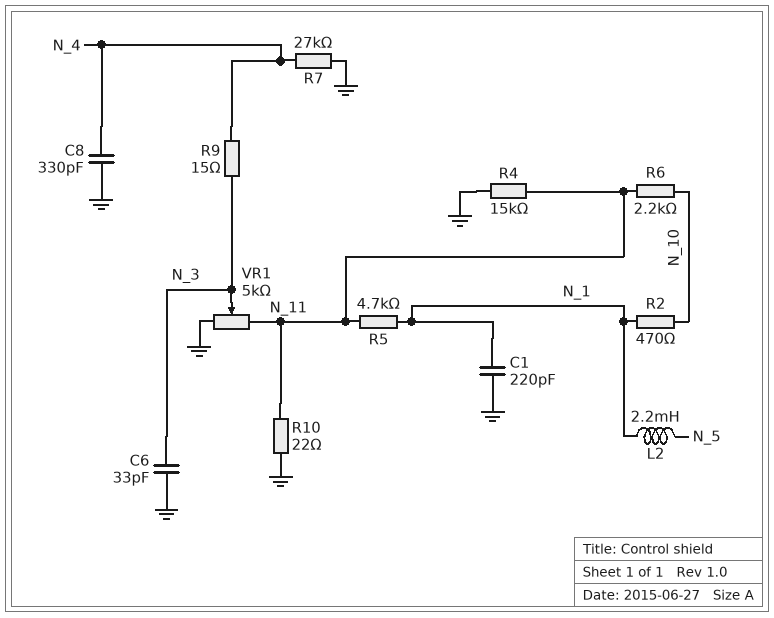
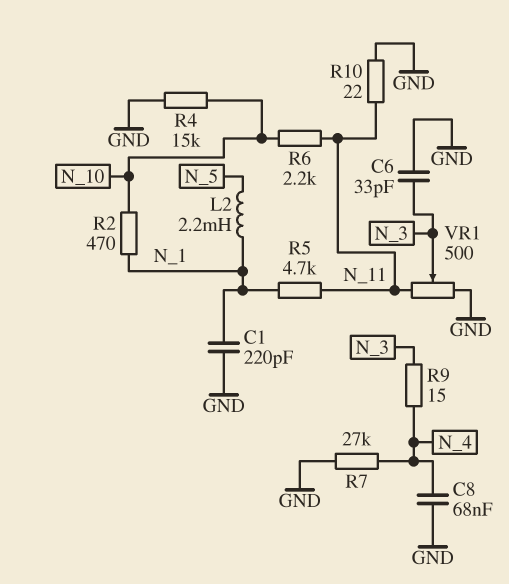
C8: 330pF (GND, N_4) -> 68nF (GND, N_4)
R4: 15k (GND, N_11) -> 15k (GND, N_10)
VR1: 5k (GND, N_11, wiper N_3) -> 500 (GND, N_11, wiper N_3)

